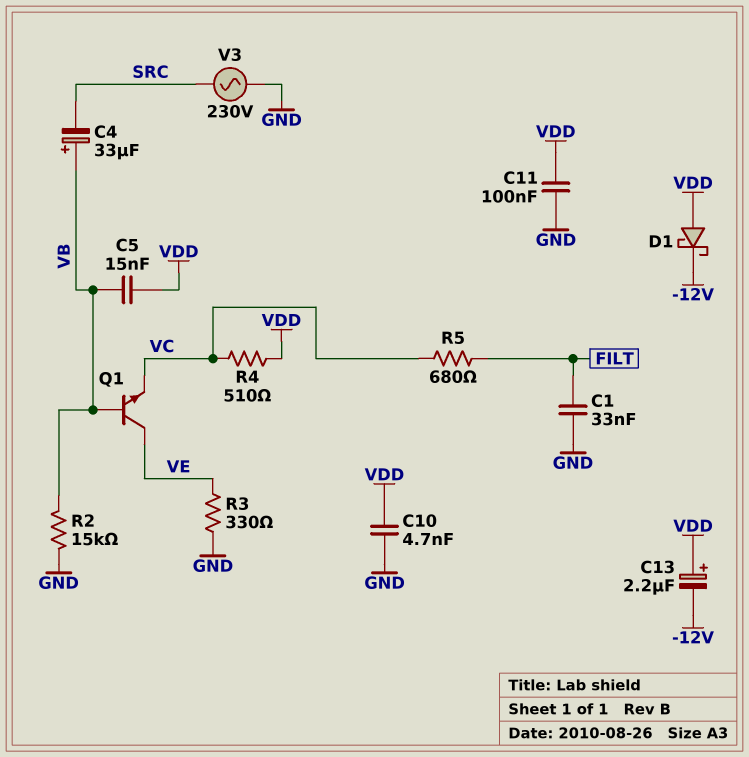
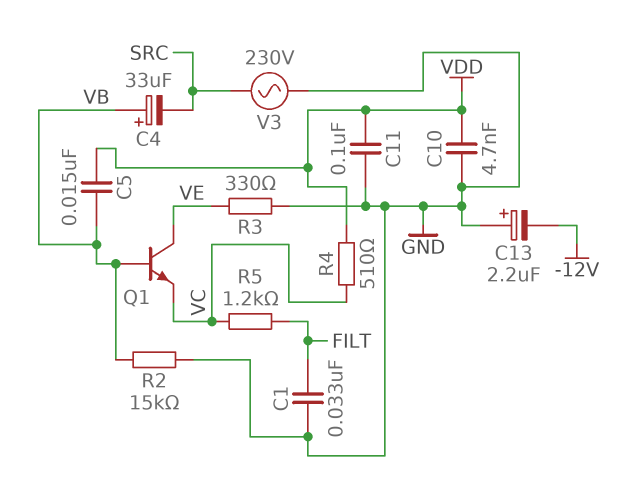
C13: 2.2uF (plus VDD, minus -12V) -> 2.2uF (plus GND, minus -12V)
D1: schottky (A VDD, K -12V) -> none
R5: 680 (FILT, VC) -> 1.2k (FILT, VC)

